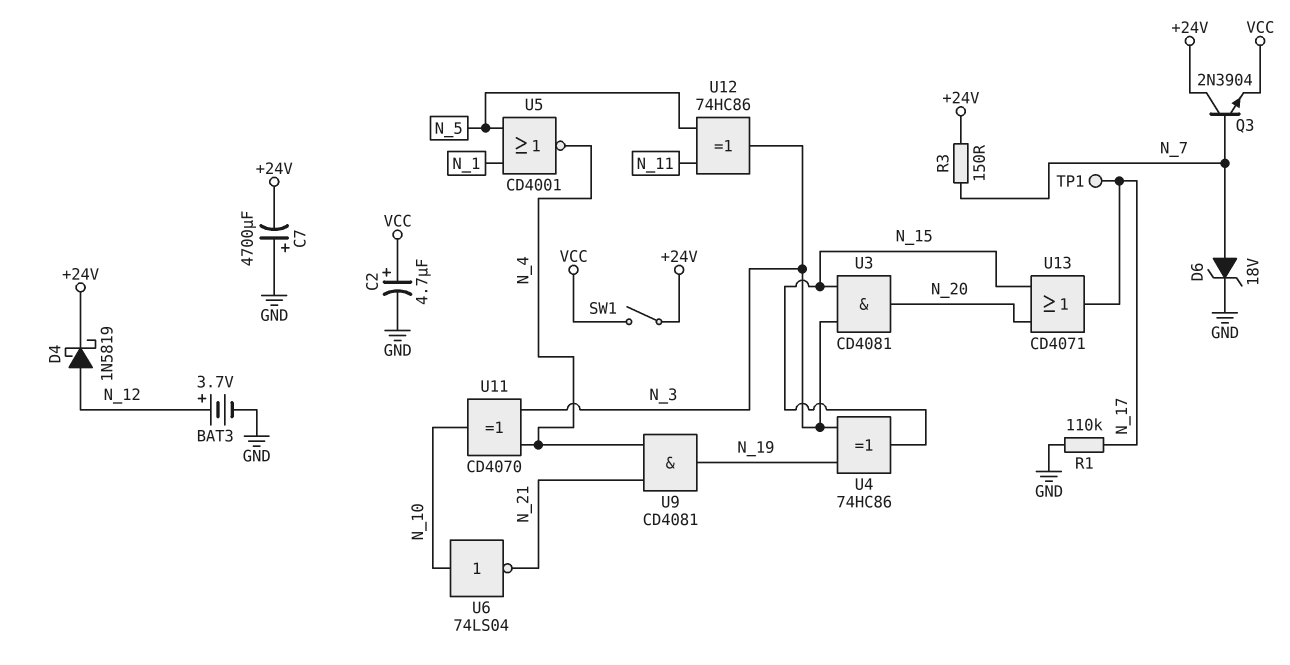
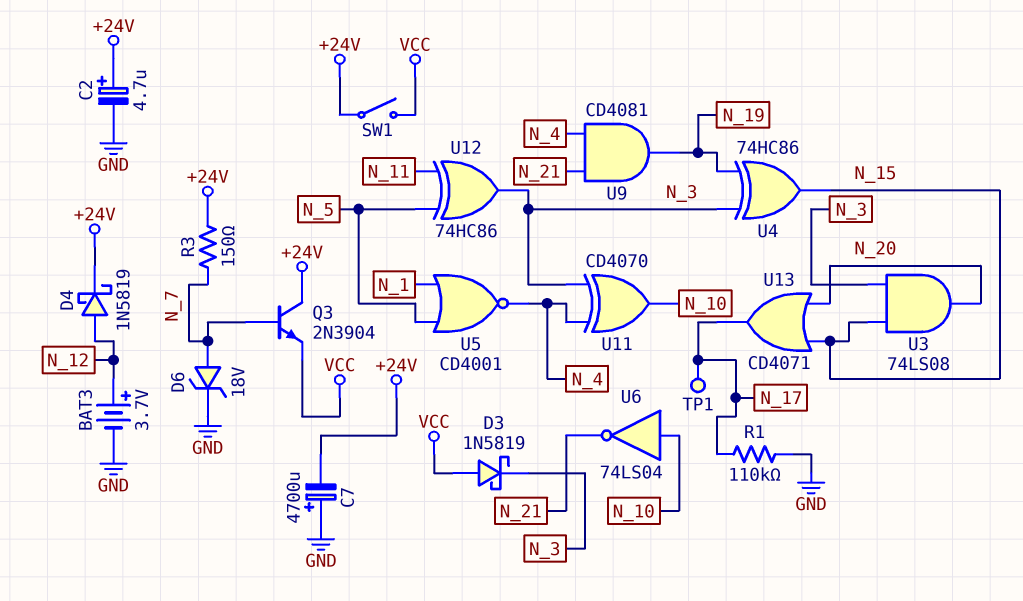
C2: 4.7uF (plus VCC, minus GND) -> 4.7uF (plus +24V, minus GND)
D3: none -> schottky 1N5819 (A VCC, K N_3)
U3: AND CD4081 (in N_3, in N_15, out N_20) -> AND 74LS08 (in N_3, in N_15, out N_20)

